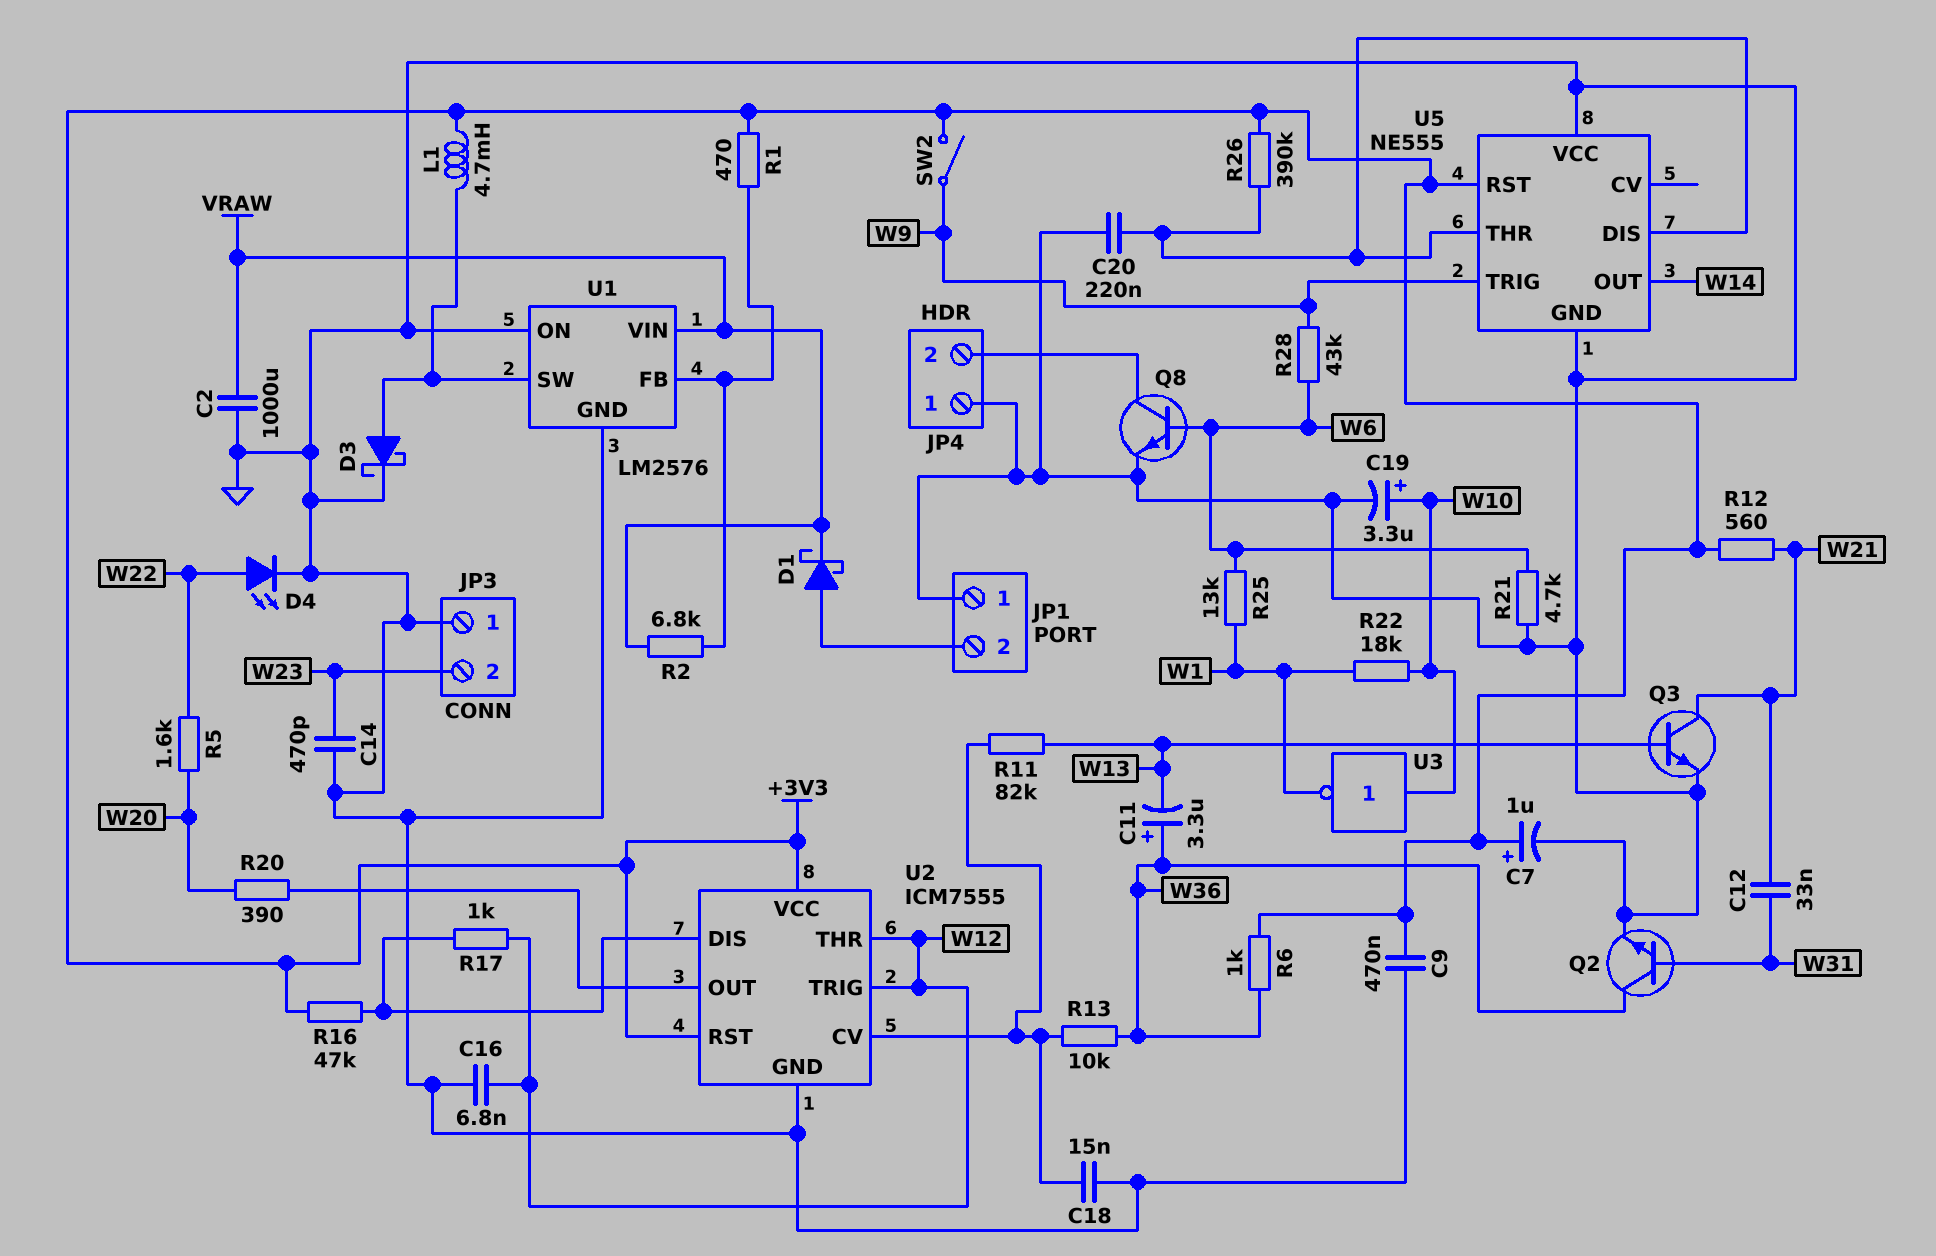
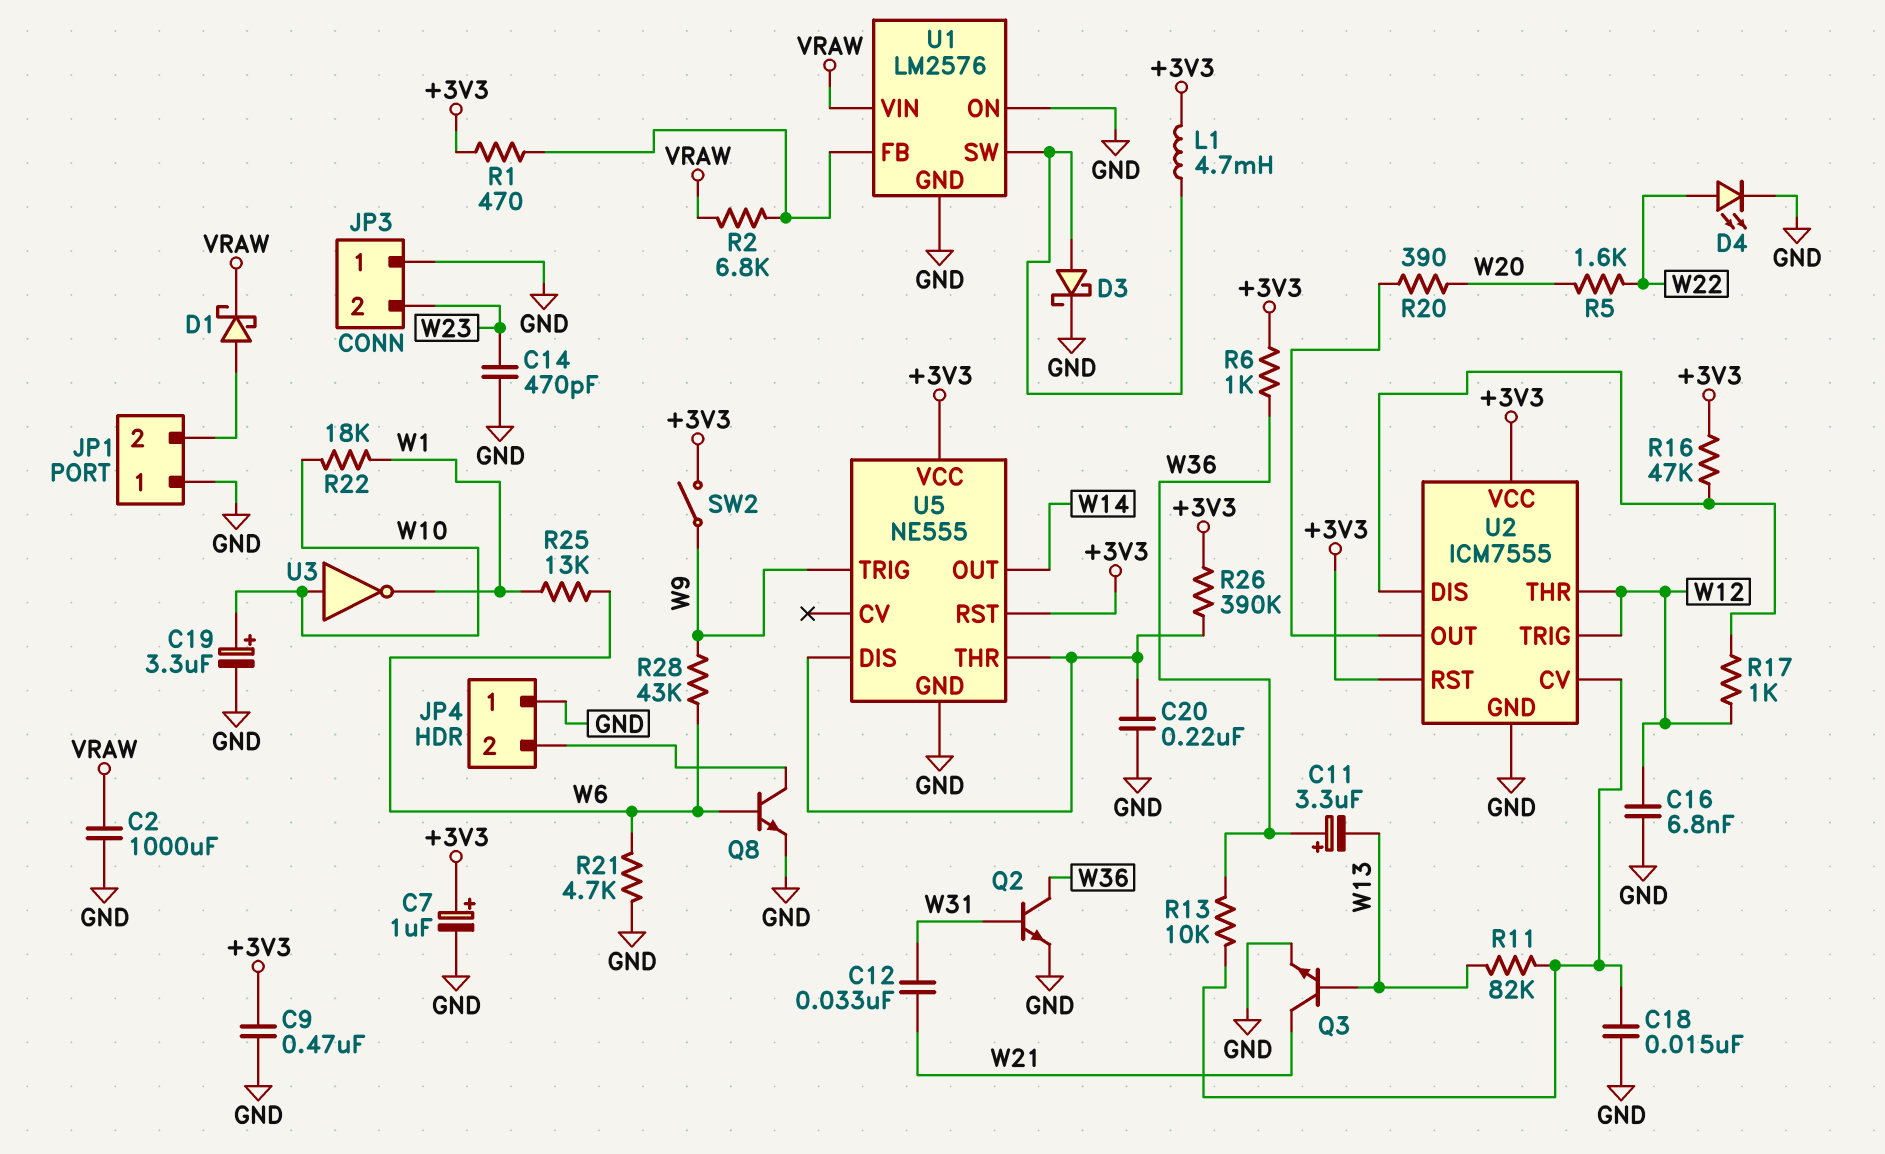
R12: 560 (+3V3, W21) -> none
U5 pin VCC: GND -> +3V3

